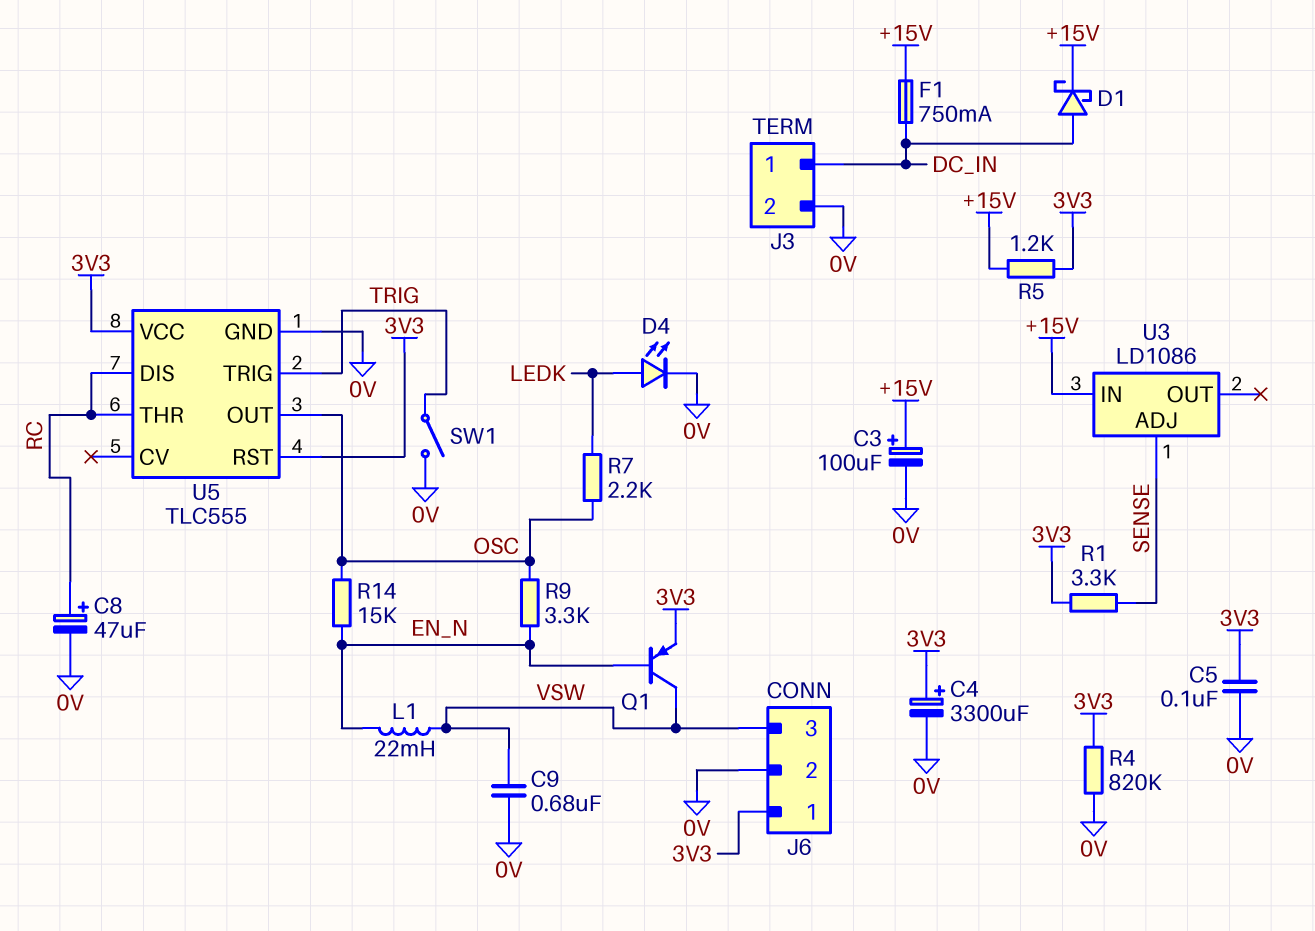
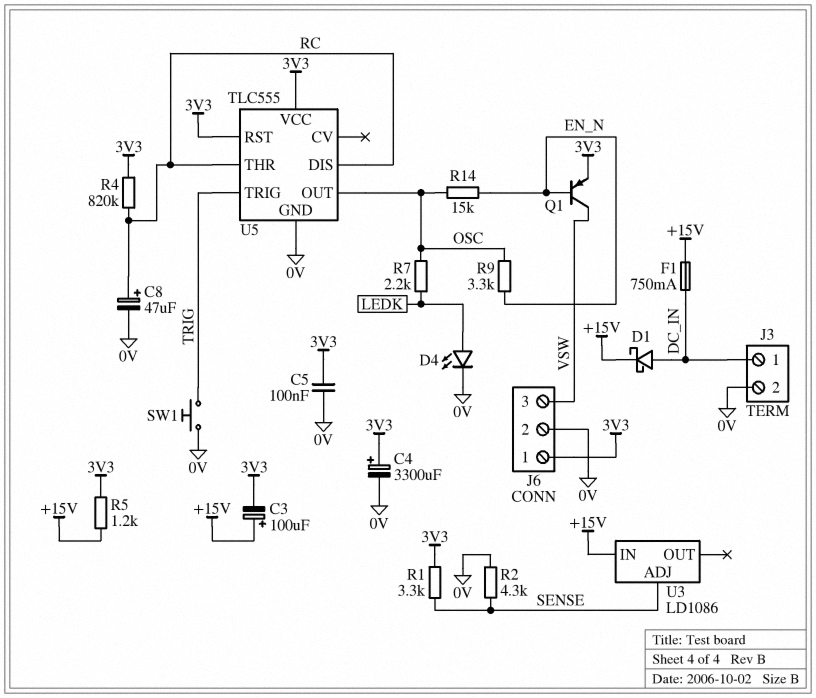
C3: 100uF (plus +15V, minus 0V) -> 100uF (plus +15V, minus 3V3)
C9: 680nF (0V, VSW) -> none
L1: 22mH (EN_N, VSW) -> none
R2: none -> 4.3k (0V, SENSE)
R4: 820k (0V, 3V3) -> 820k (3V3, RC)
SW1: switch (0V, TRIG) -> button (0V, TRIG)

